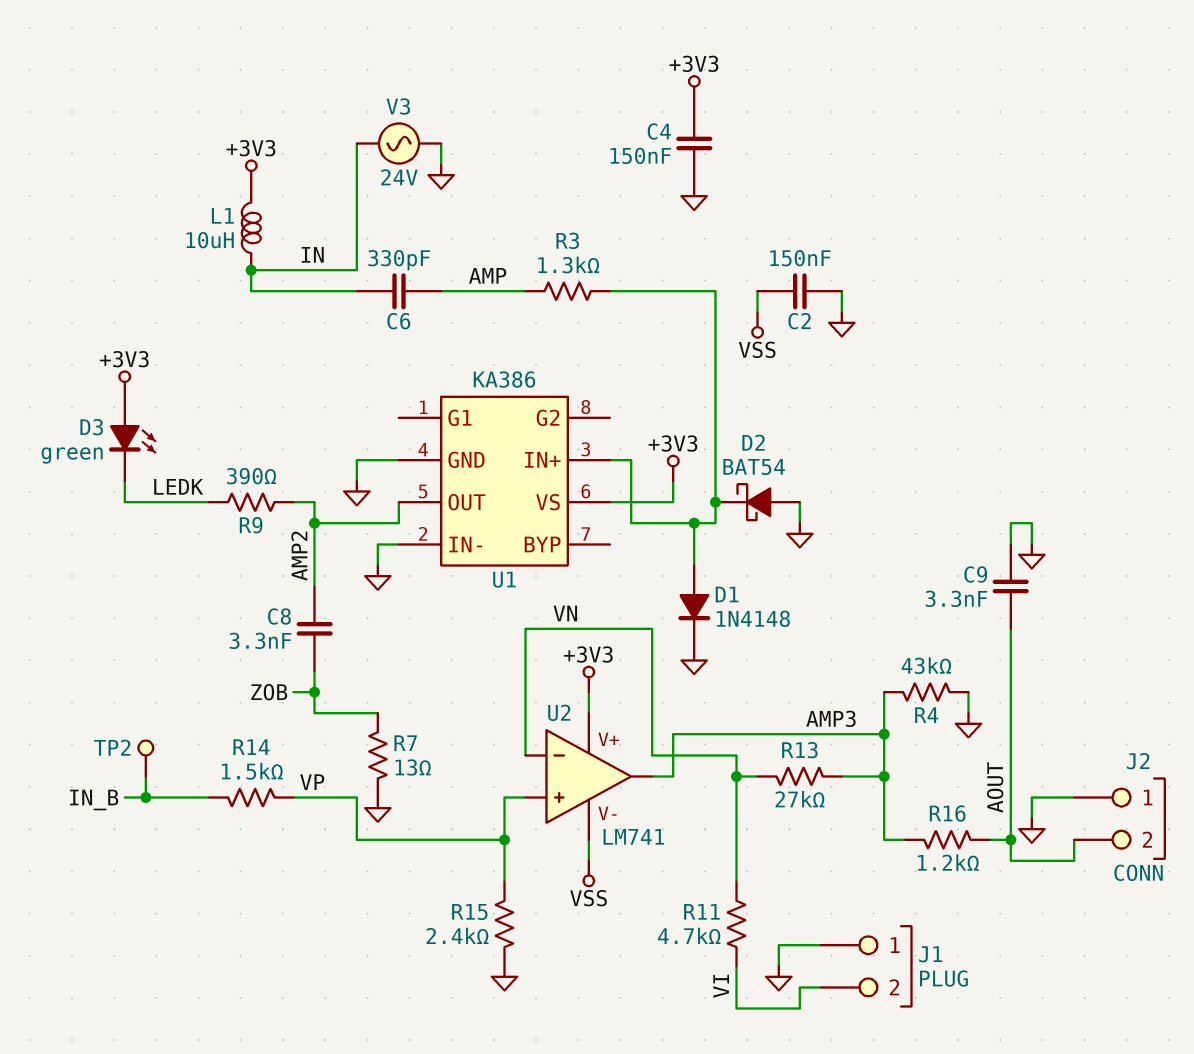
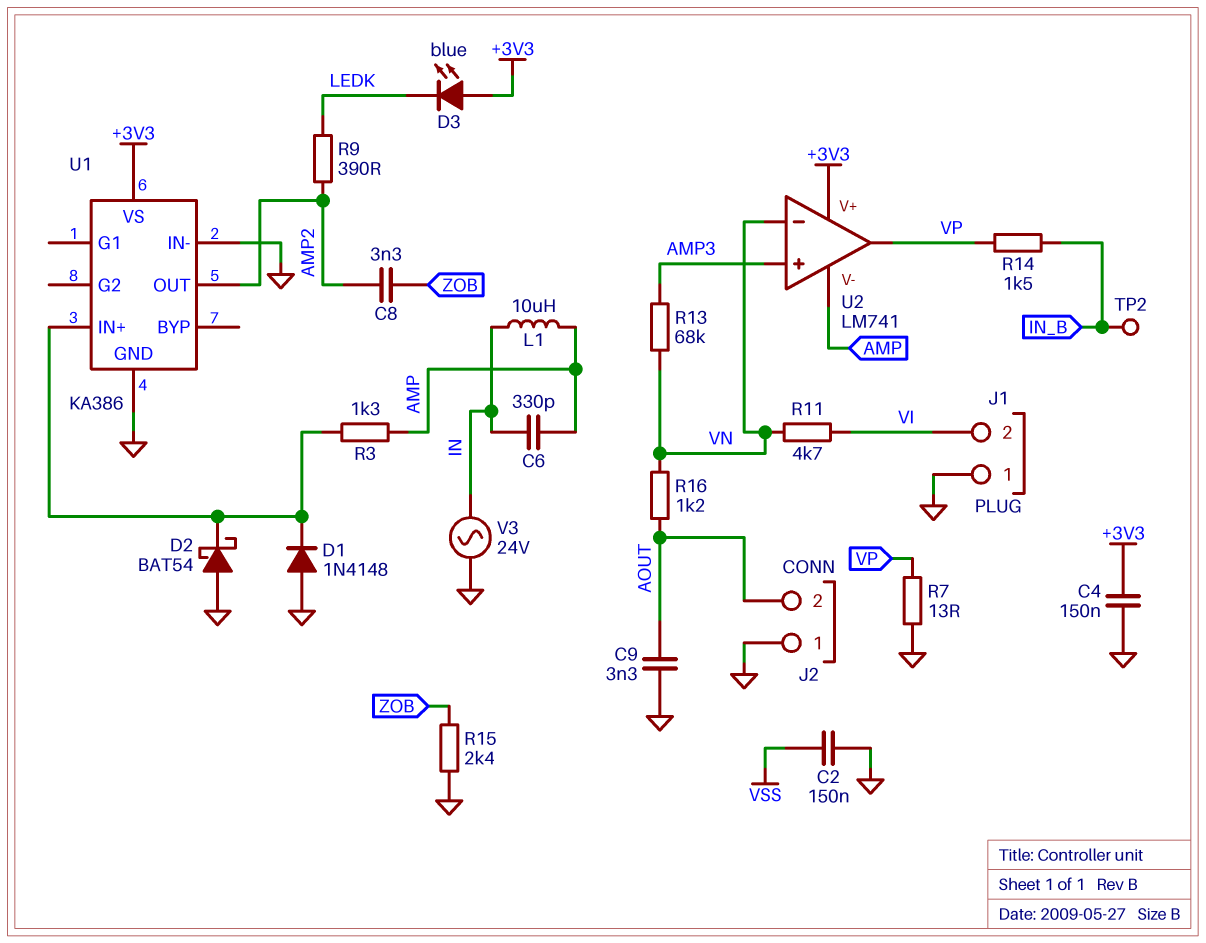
D1: diode 1N4148 (A U1/IN+, K GND) -> diode 1N4148 (A GND, K U1/IN+)
D3: LED green (A +3V3, K LEDK) -> LED blue (A +3V3, K LEDK)
L1: 10uH (+3V3, IN) -> 10uH (AMP, IN)
R4: 43k (AMP3, GND) -> none
R7: 13 (GND, ZOB) -> 13 (GND, VP)
R13: 27k (AMP3, VN) -> 68k (AMP3, VN)
R15: 2.4k (GND, VP) -> 2.4k (GND, ZOB)
R16: 1.2k (AMP3, AOUT) -> 1.2k (AOUT, VN)
U2 pin V-: VSS -> AMP
U2 pin in+: VP -> AMP3
U2 pin out: AMP3 -> VP

